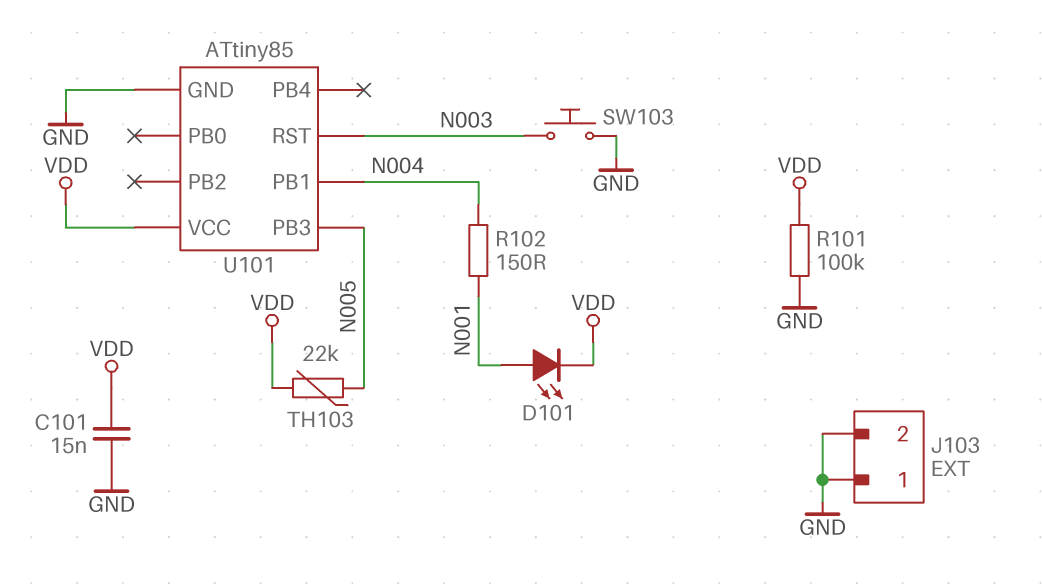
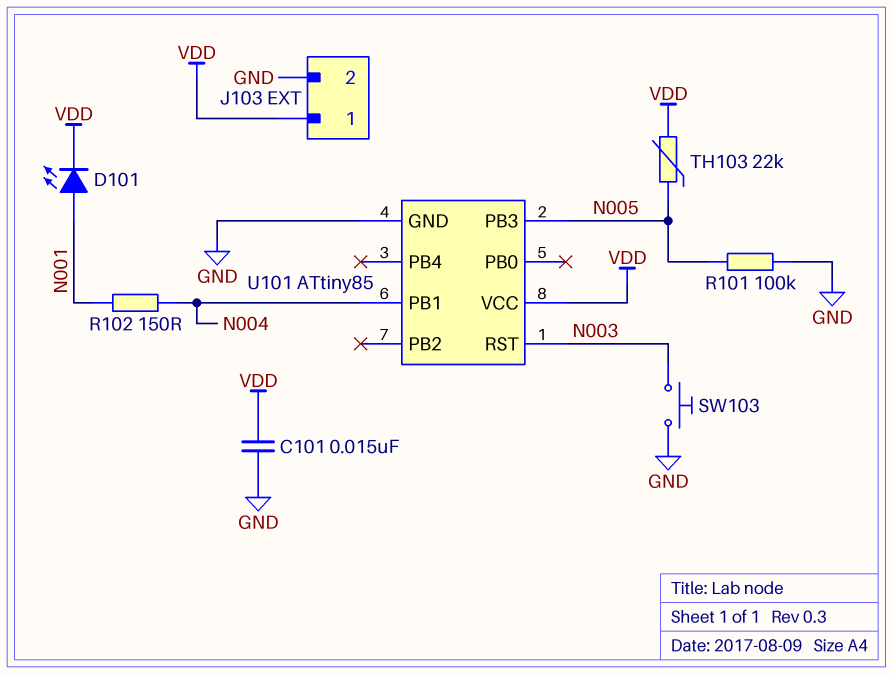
J103 pin 1: GND -> VDD
R101: 100k (GND, VDD) -> 100k (GND, N005)

